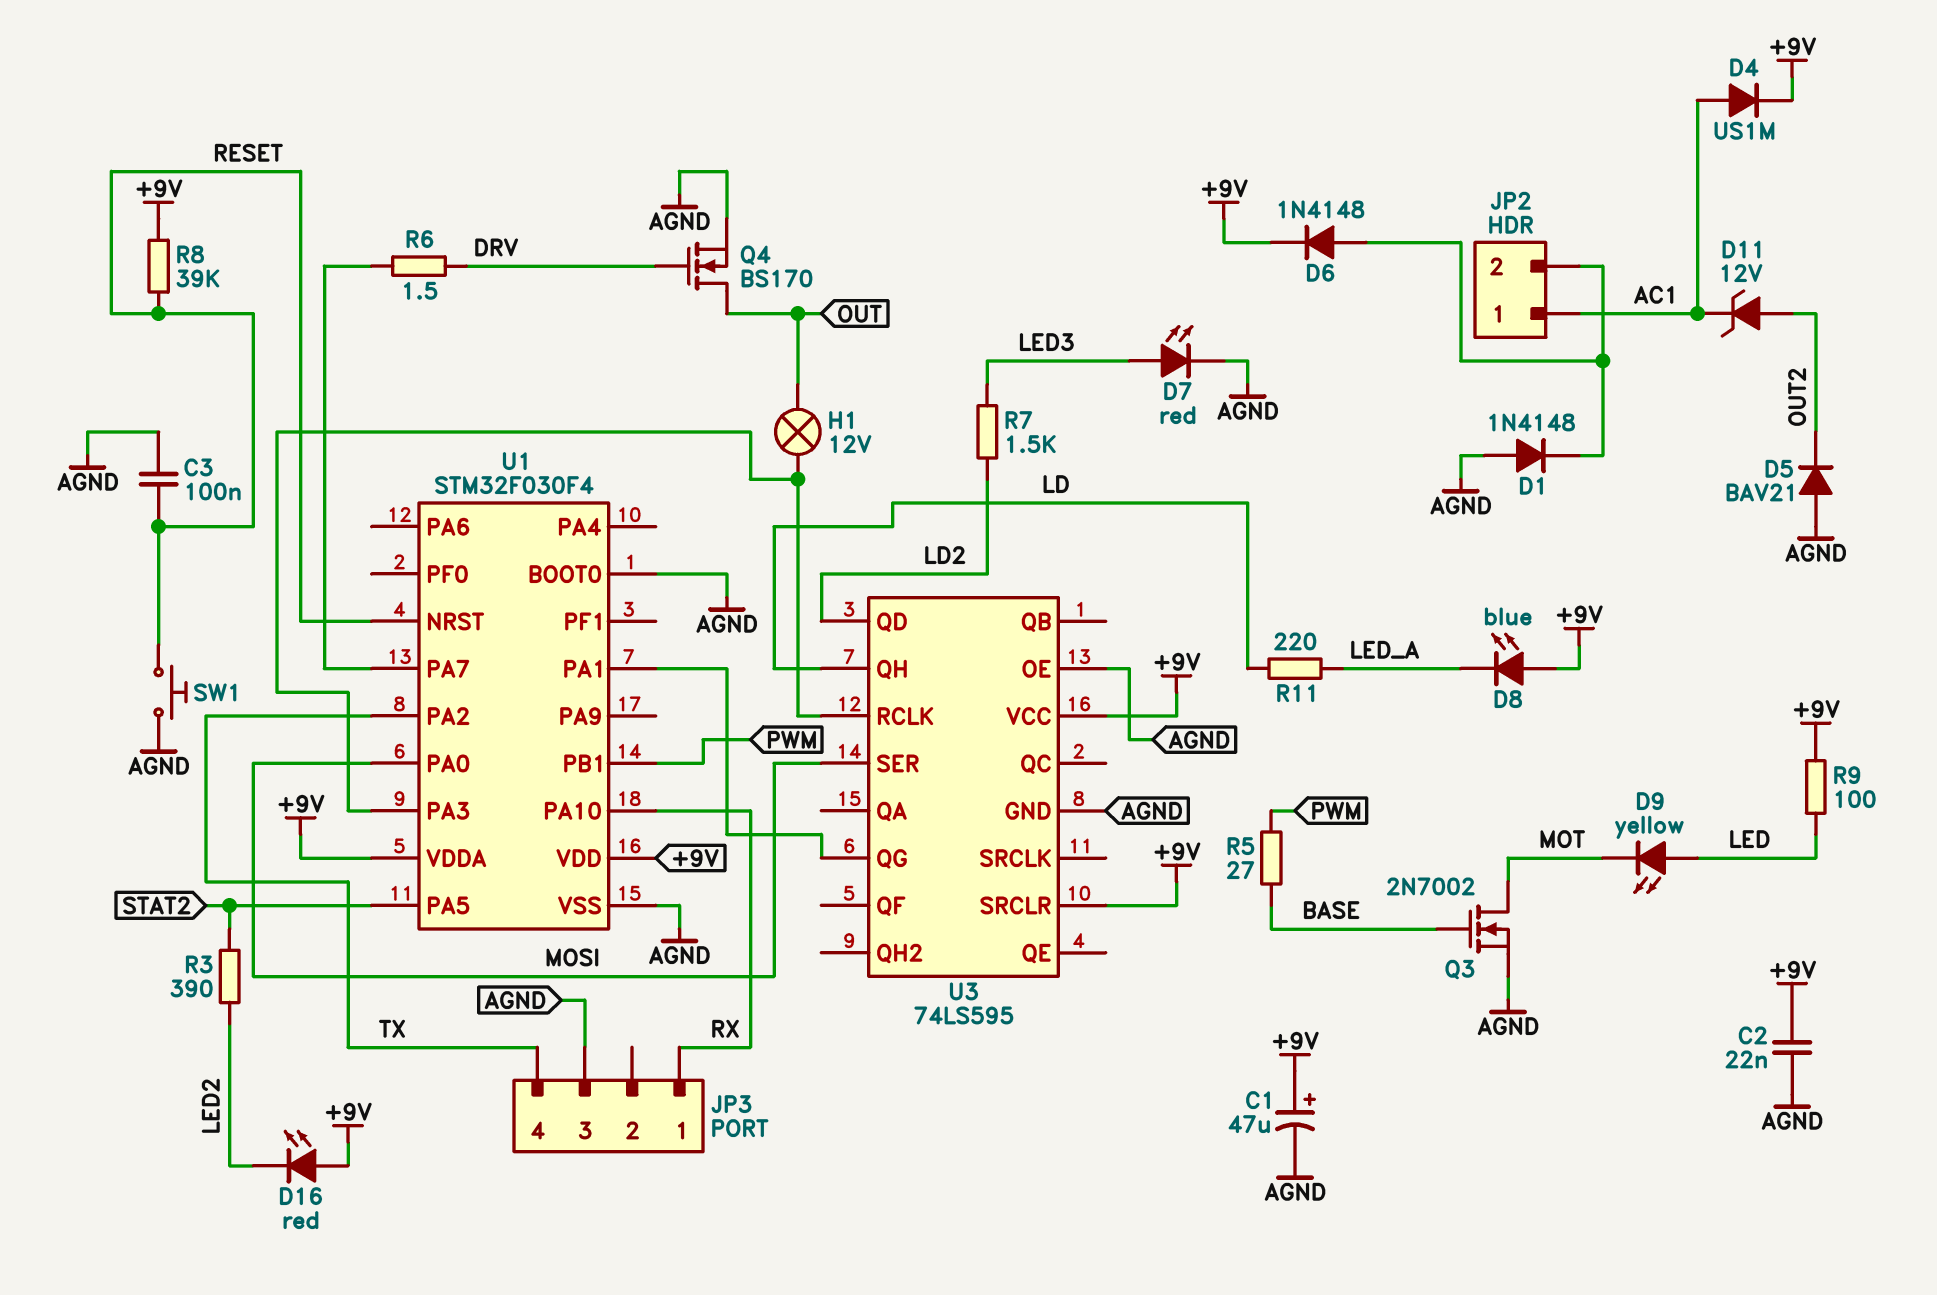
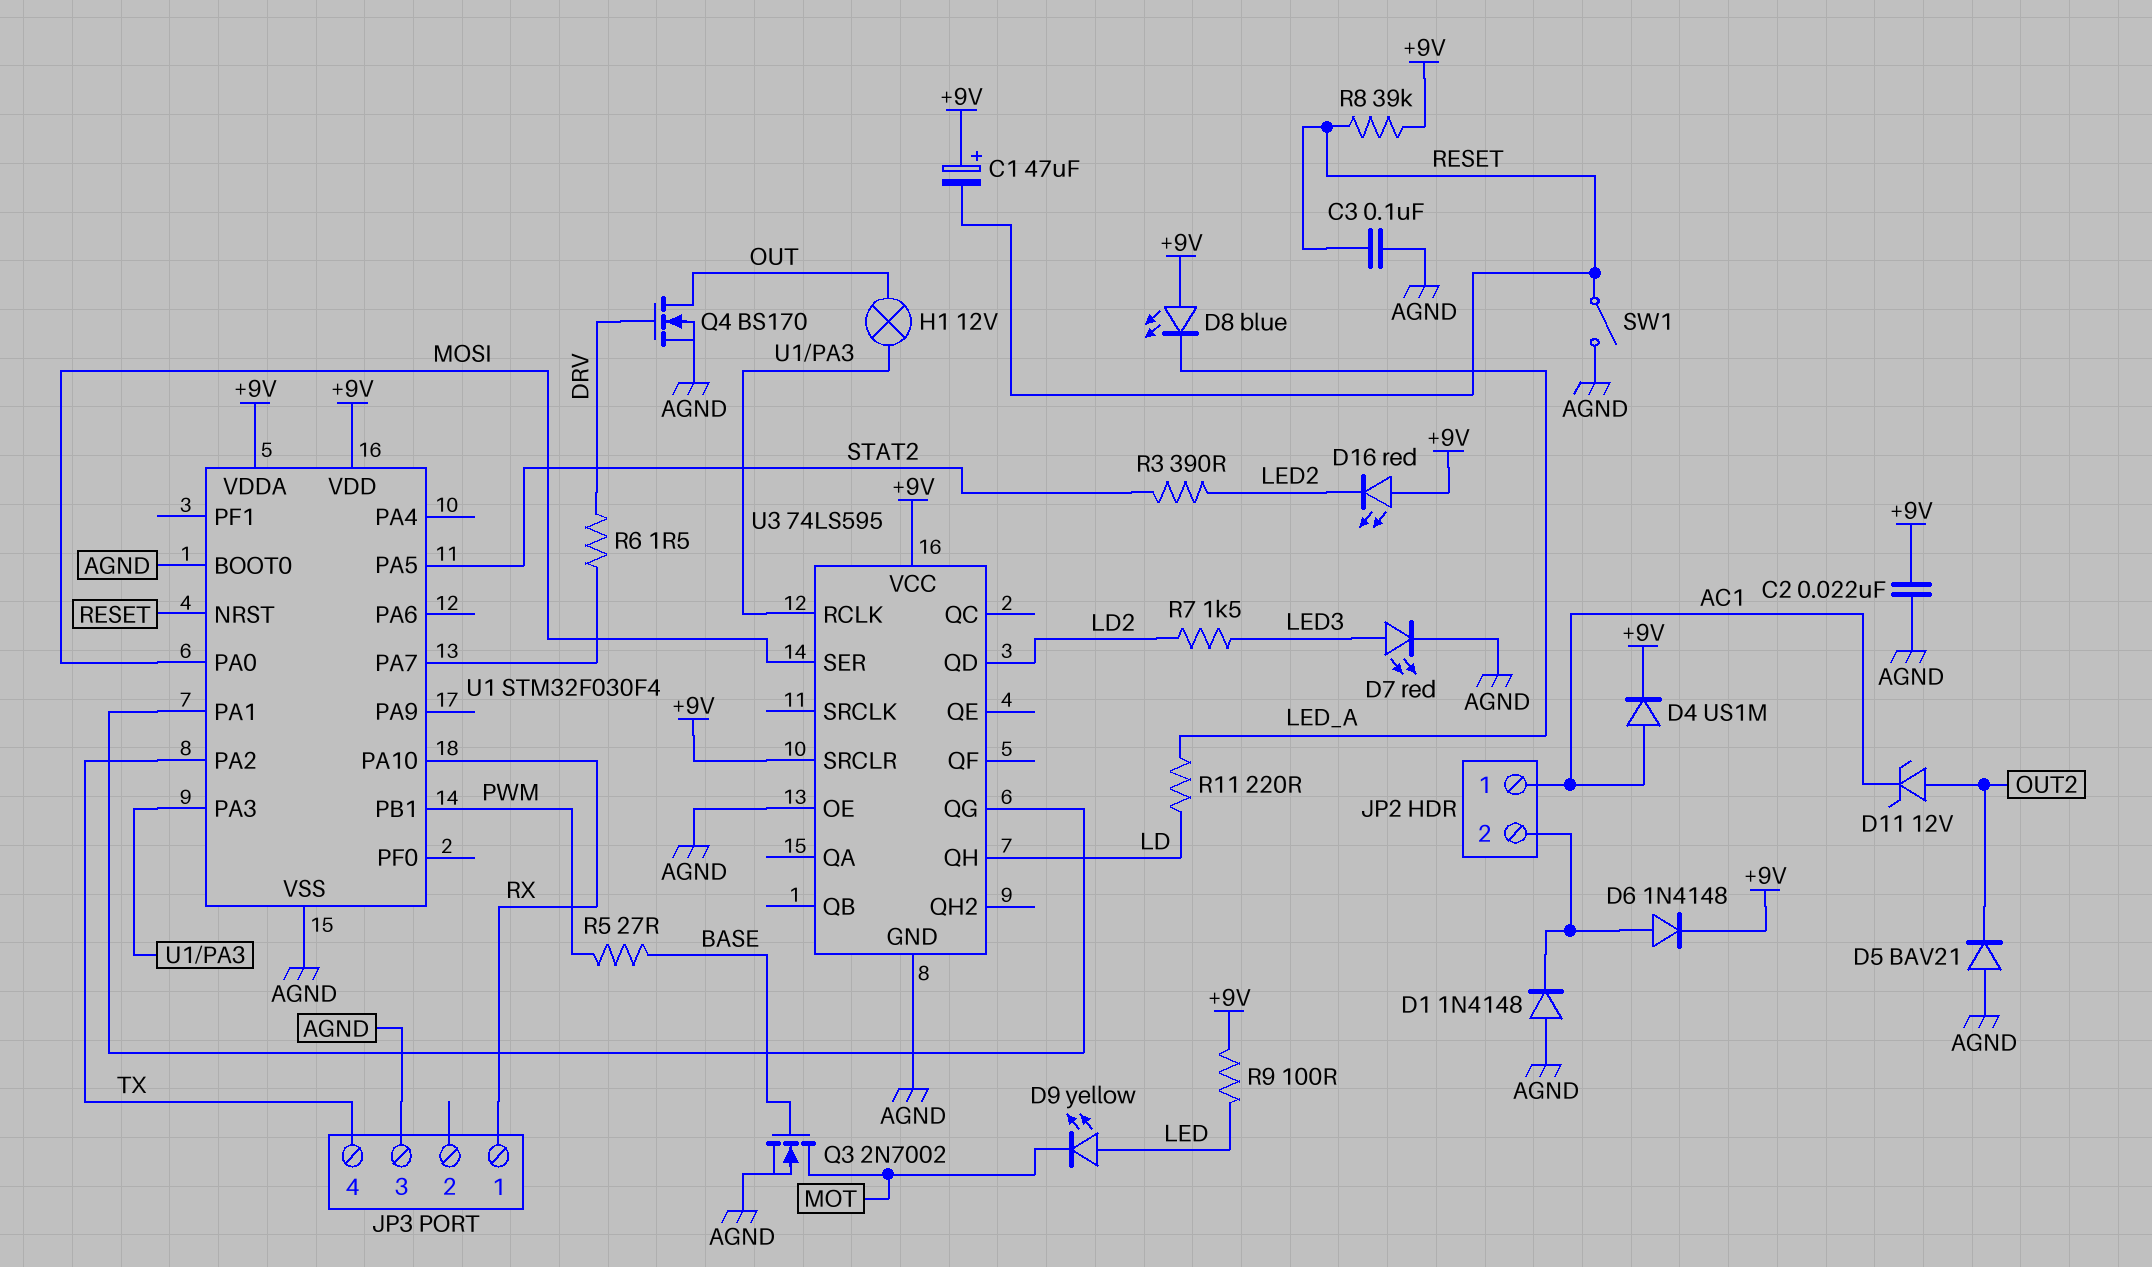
C1: 47uF (plus +9V, minus AGND) -> 47uF (plus +9V, minus RESET)
SW1: button (AGND, RESET) -> switch (AGND, RESET)

